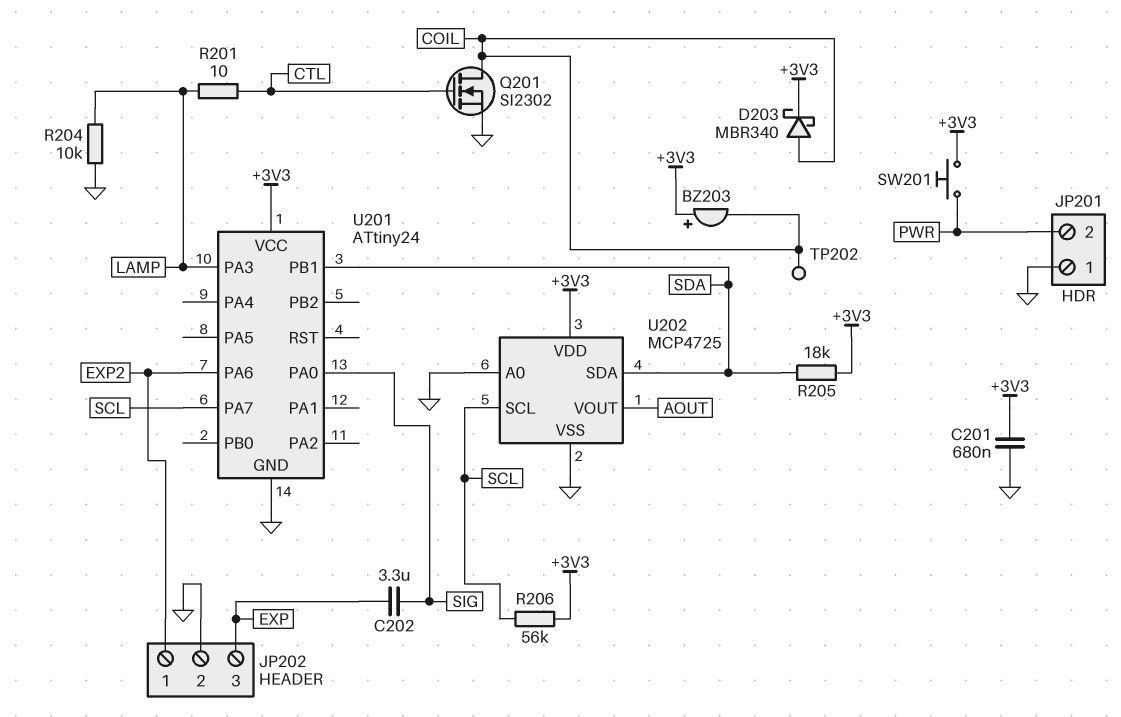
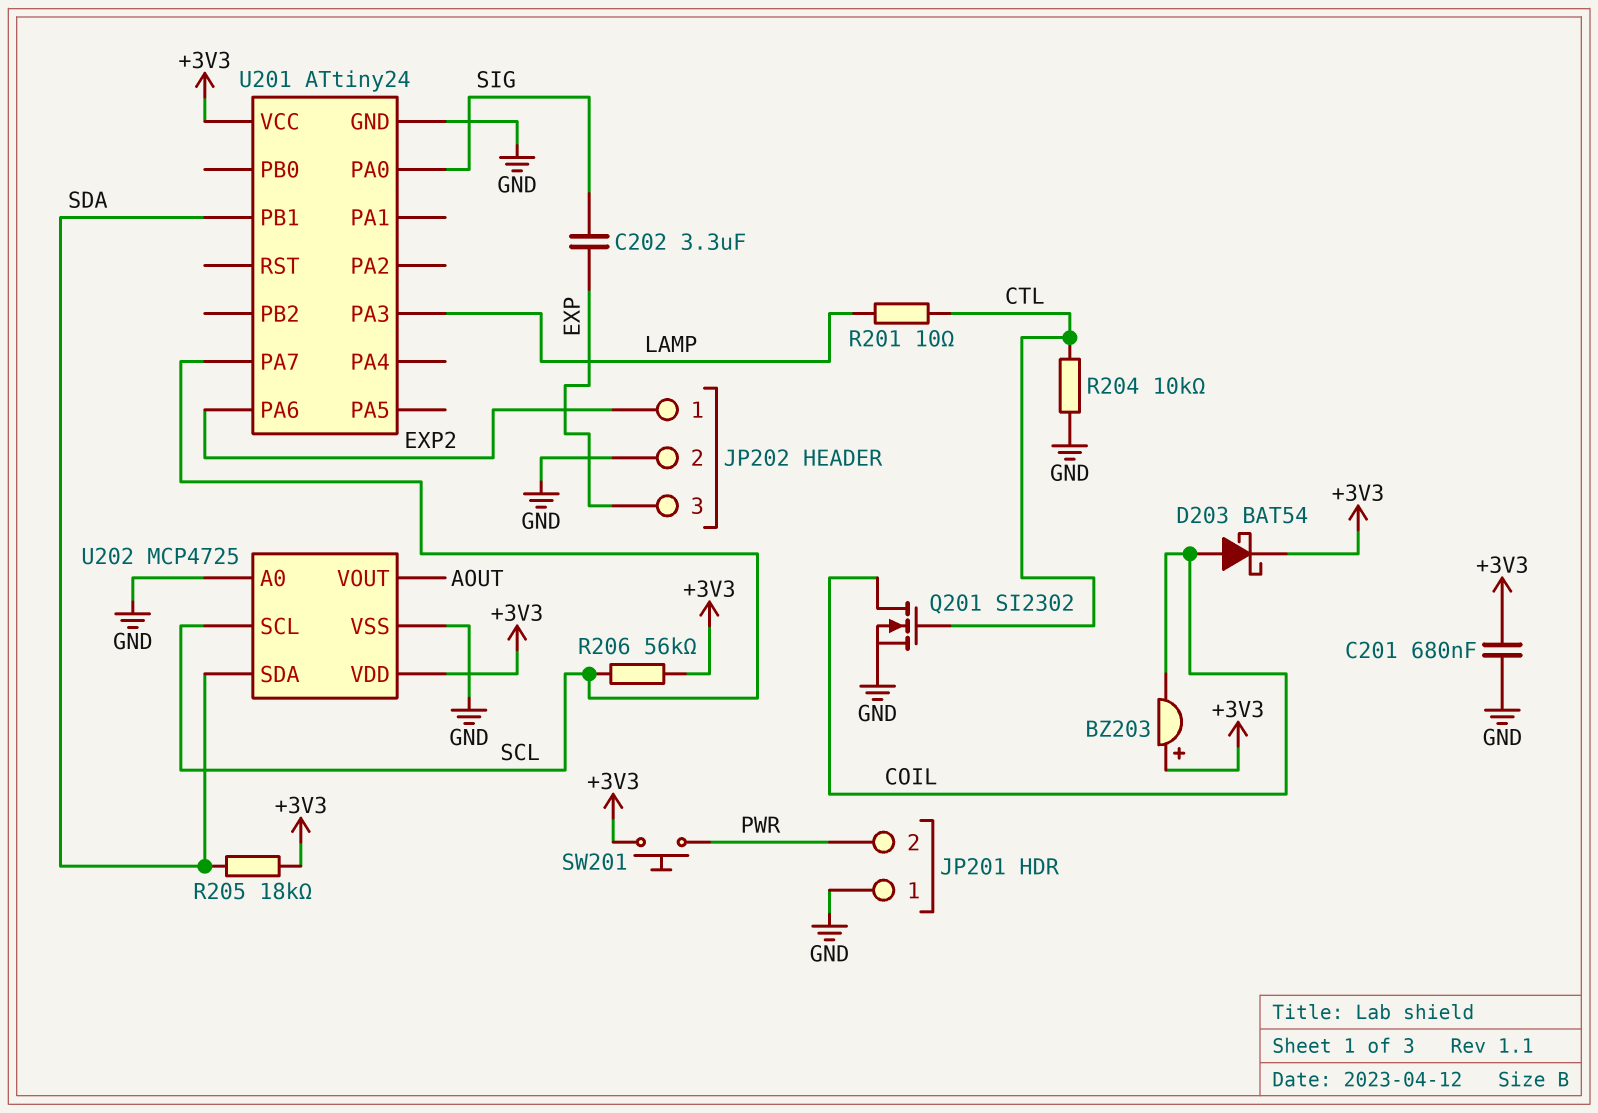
D203: schottky MBR340 (A COIL, K +3V3) -> schottky BAT54 (A COIL, K +3V3)
R204: 10k (GND, LAMP) -> 10k (CTL, GND)
TP202: test point (COIL) -> none

